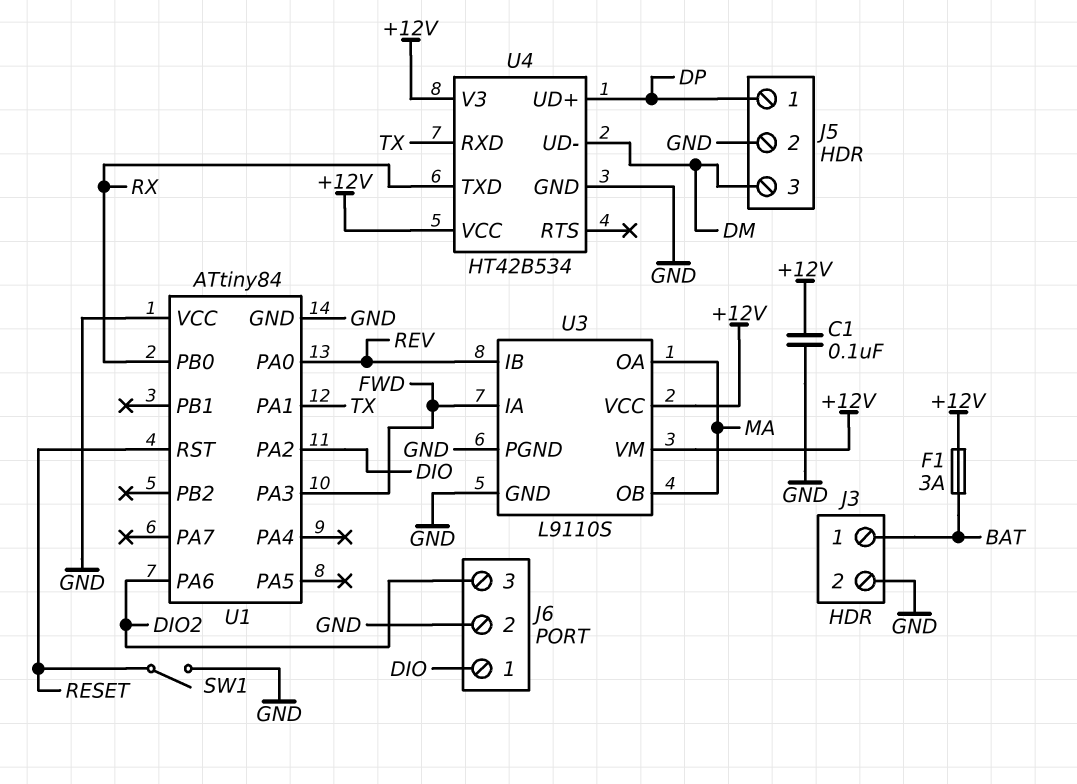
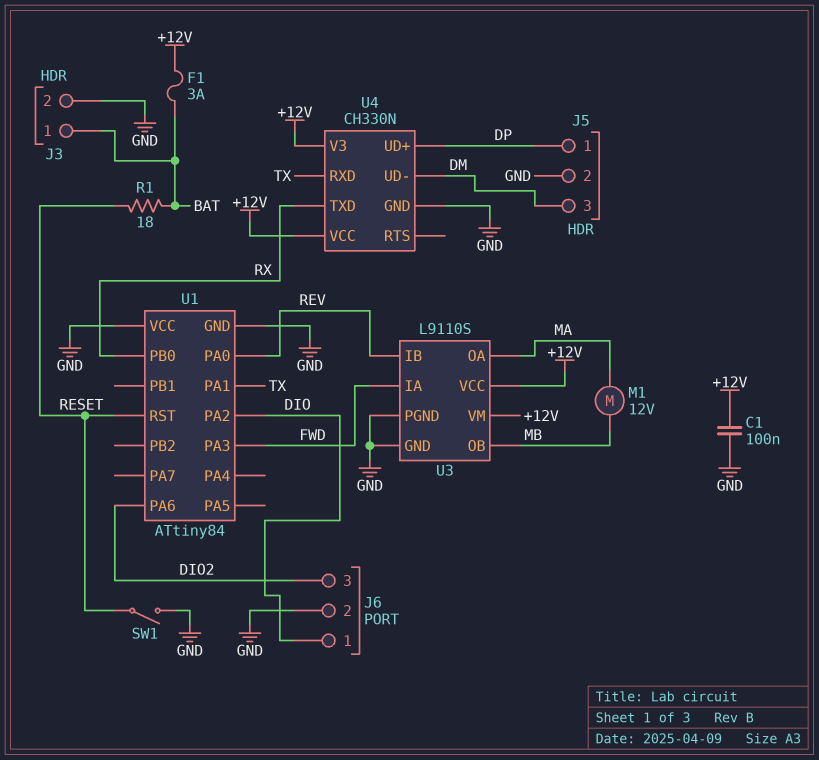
M1: none -> motor 12V (MA, MB)
R1: none -> 18 (BAT, RESET)
U3 pin OB: MA -> MB
U4: HT42B534 -> CH330N

